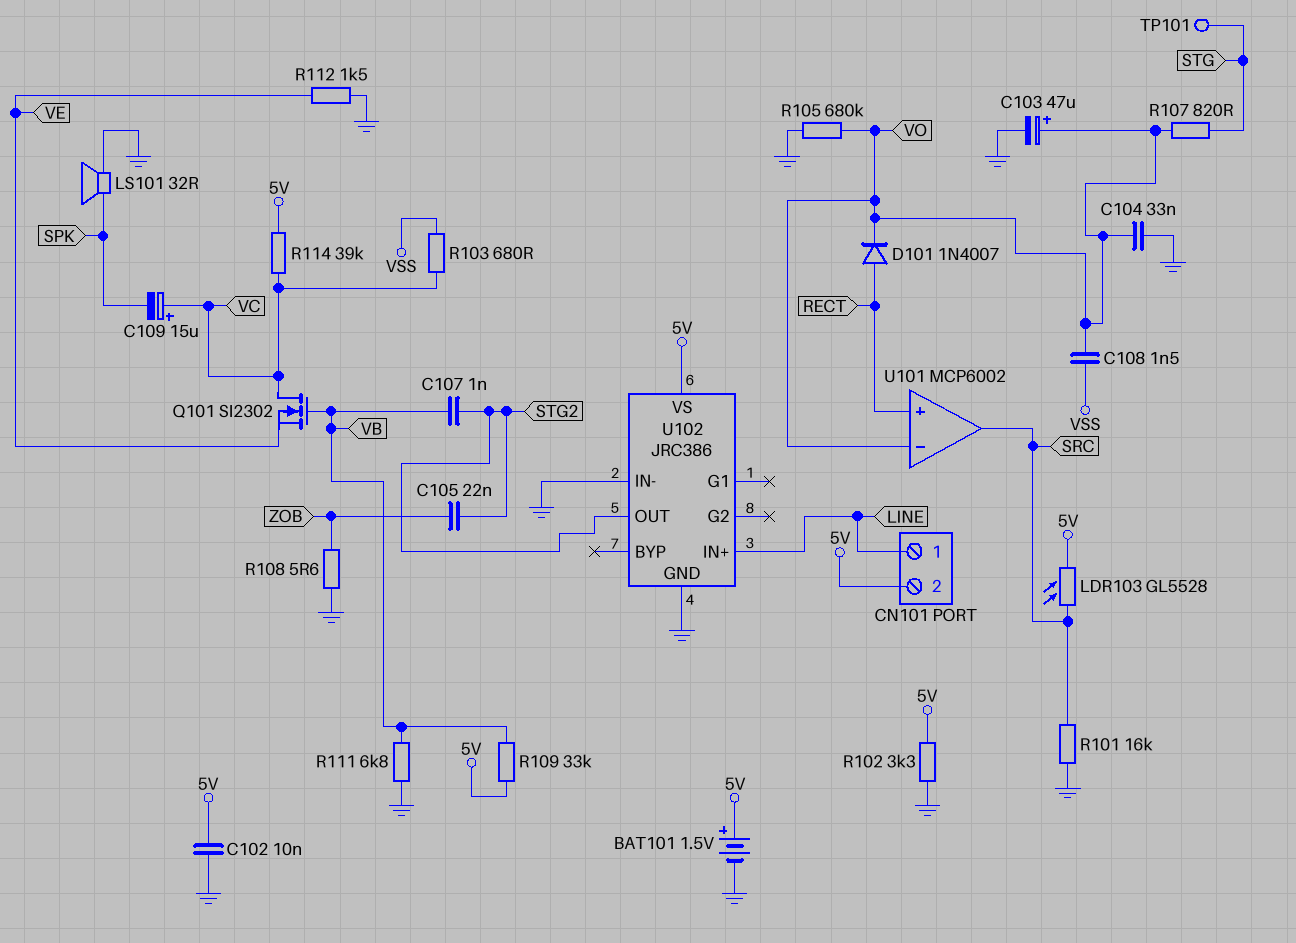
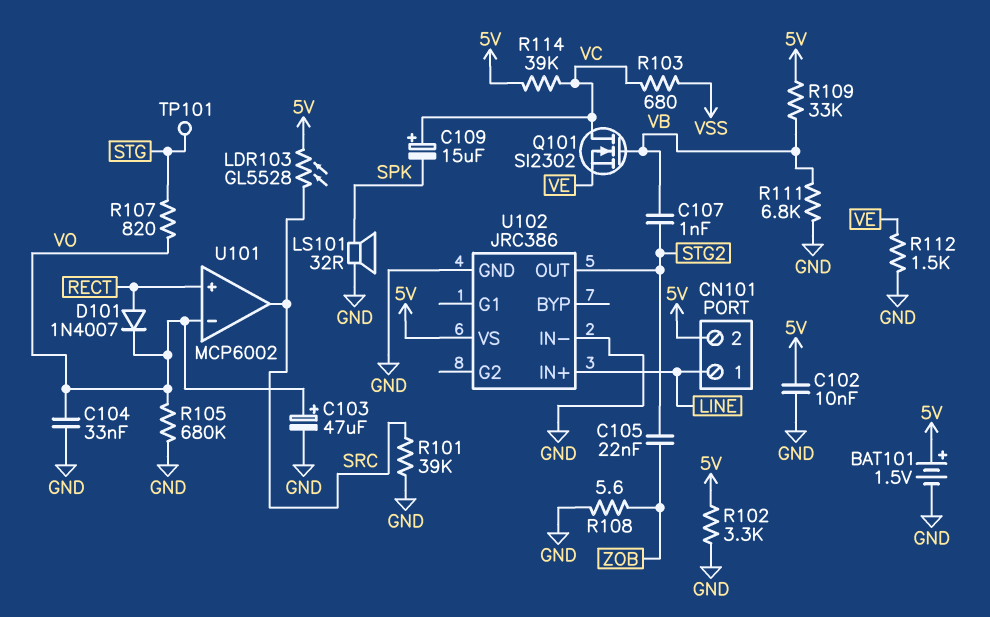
C108: 1.5nF (VO, VSS) -> none
R101: 16k (GND, SRC) -> 39k (GND, SRC)

